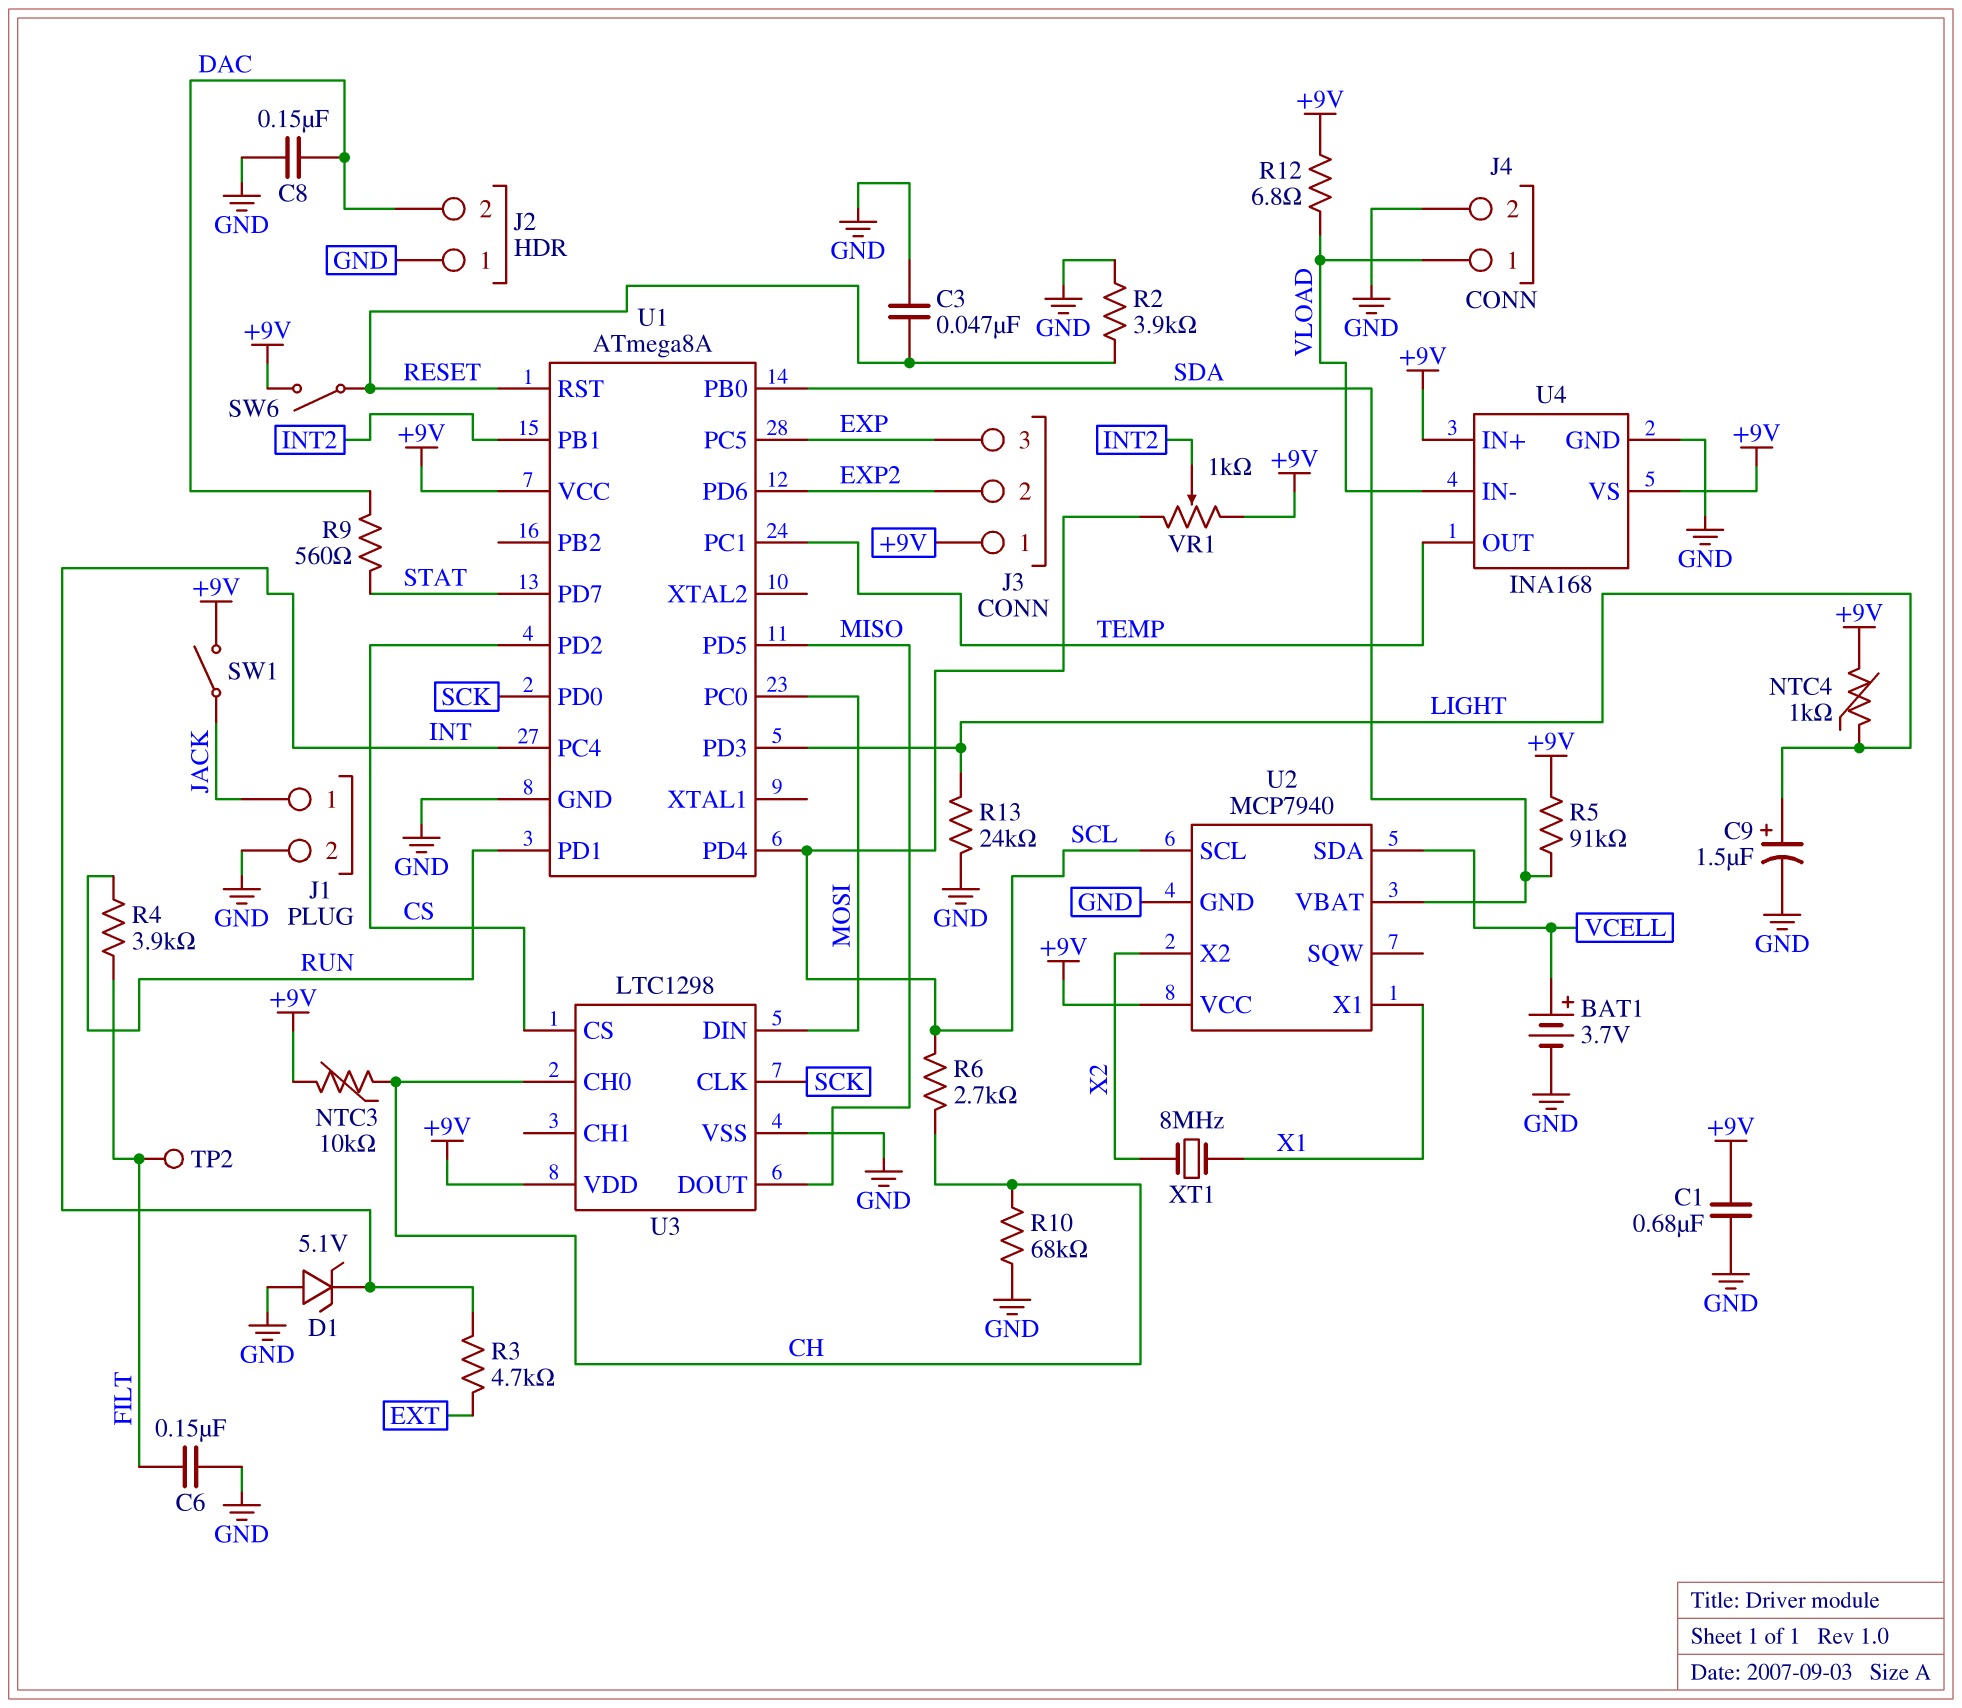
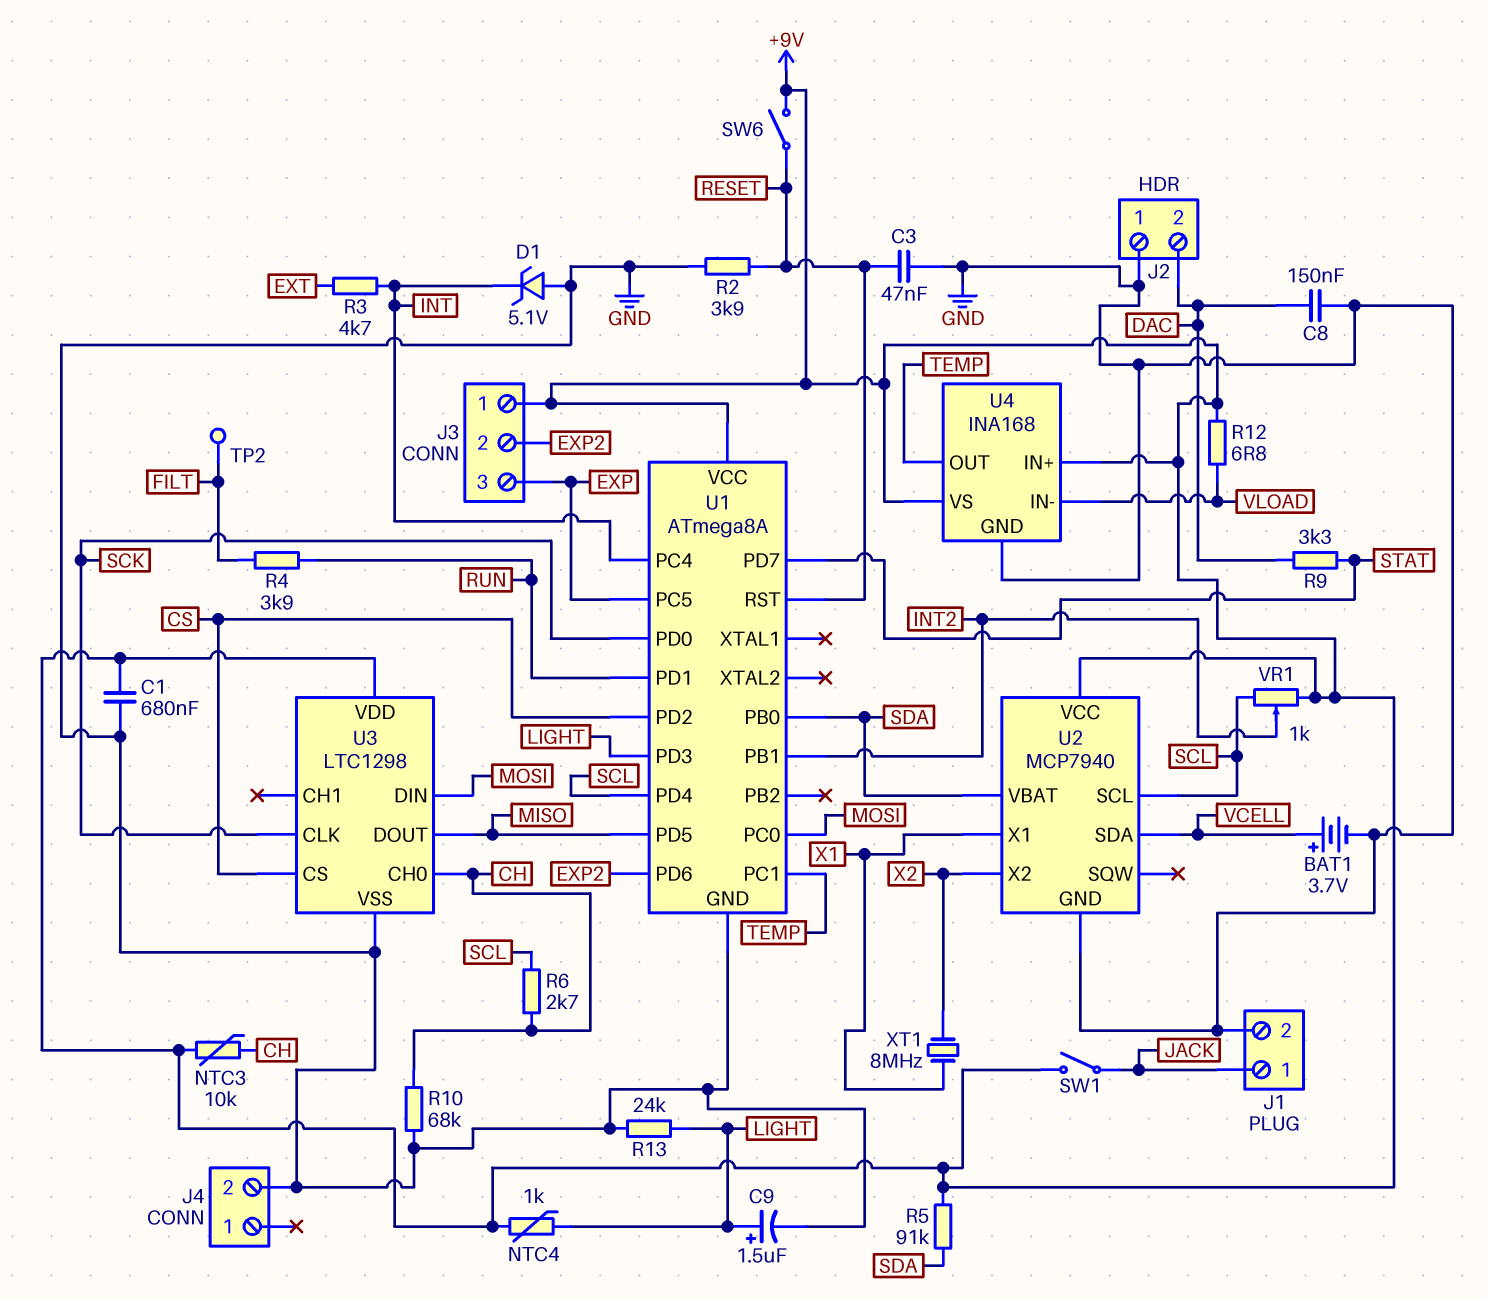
C6: 150nF (FILT, GND) -> none
J4 pin 1: VLOAD -> none
R9: 560 (DAC, STAT) -> 3.3k (DAC, STAT)

